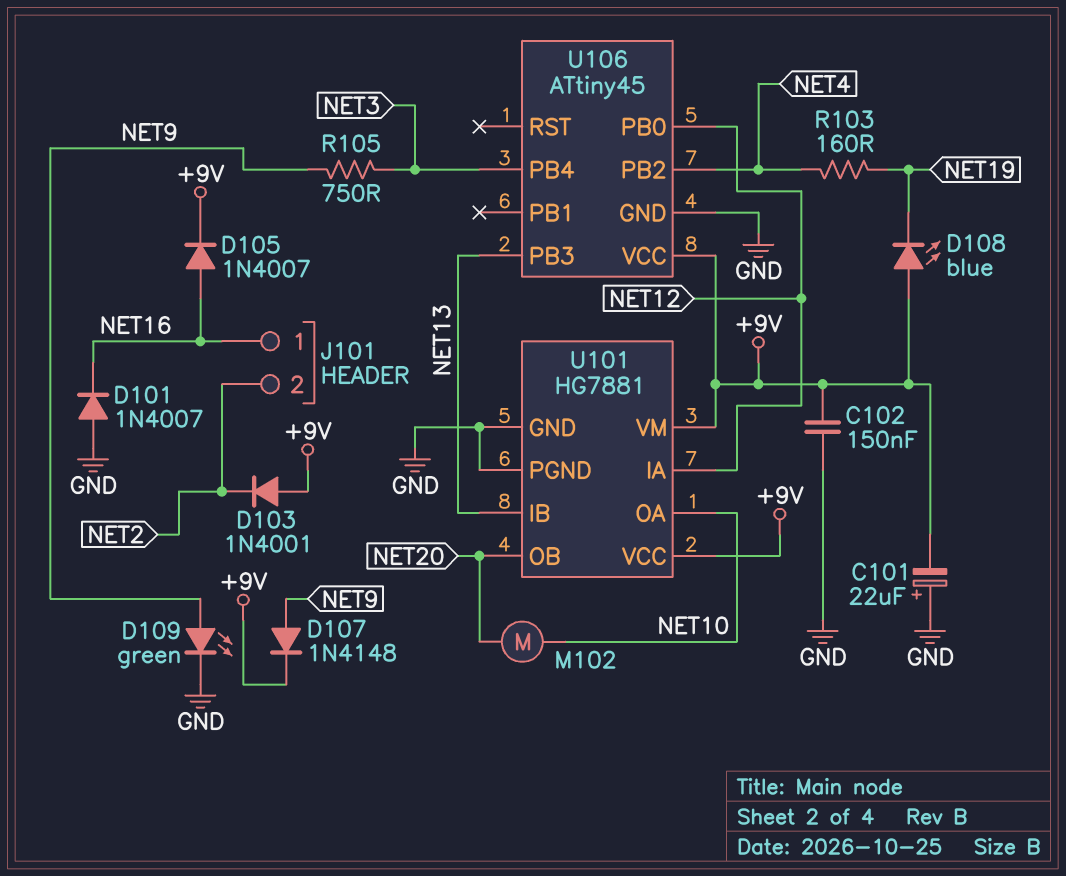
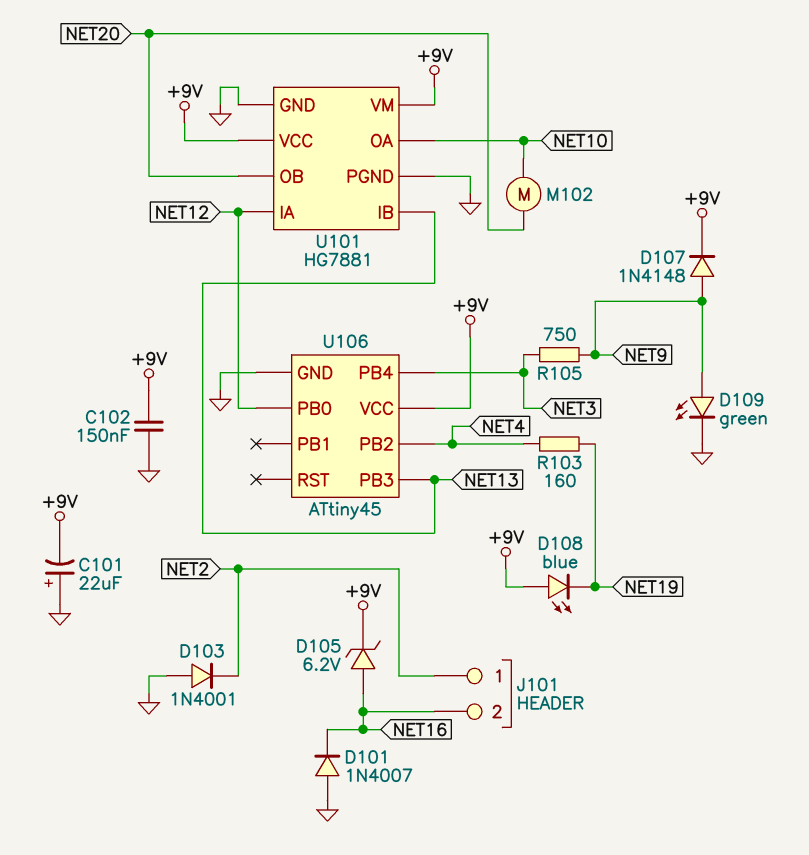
D103: diode 1N4001 (A +9V, K NET2) -> diode 1N4001 (A GND, K NET2)
D105: diode 1N4007 (A NET16, K +9V) -> zener 6.2V (A NET16, K +9V)
J101 pin 1: NET16 -> NET2
J101 pin 2: NET2 -> NET16

